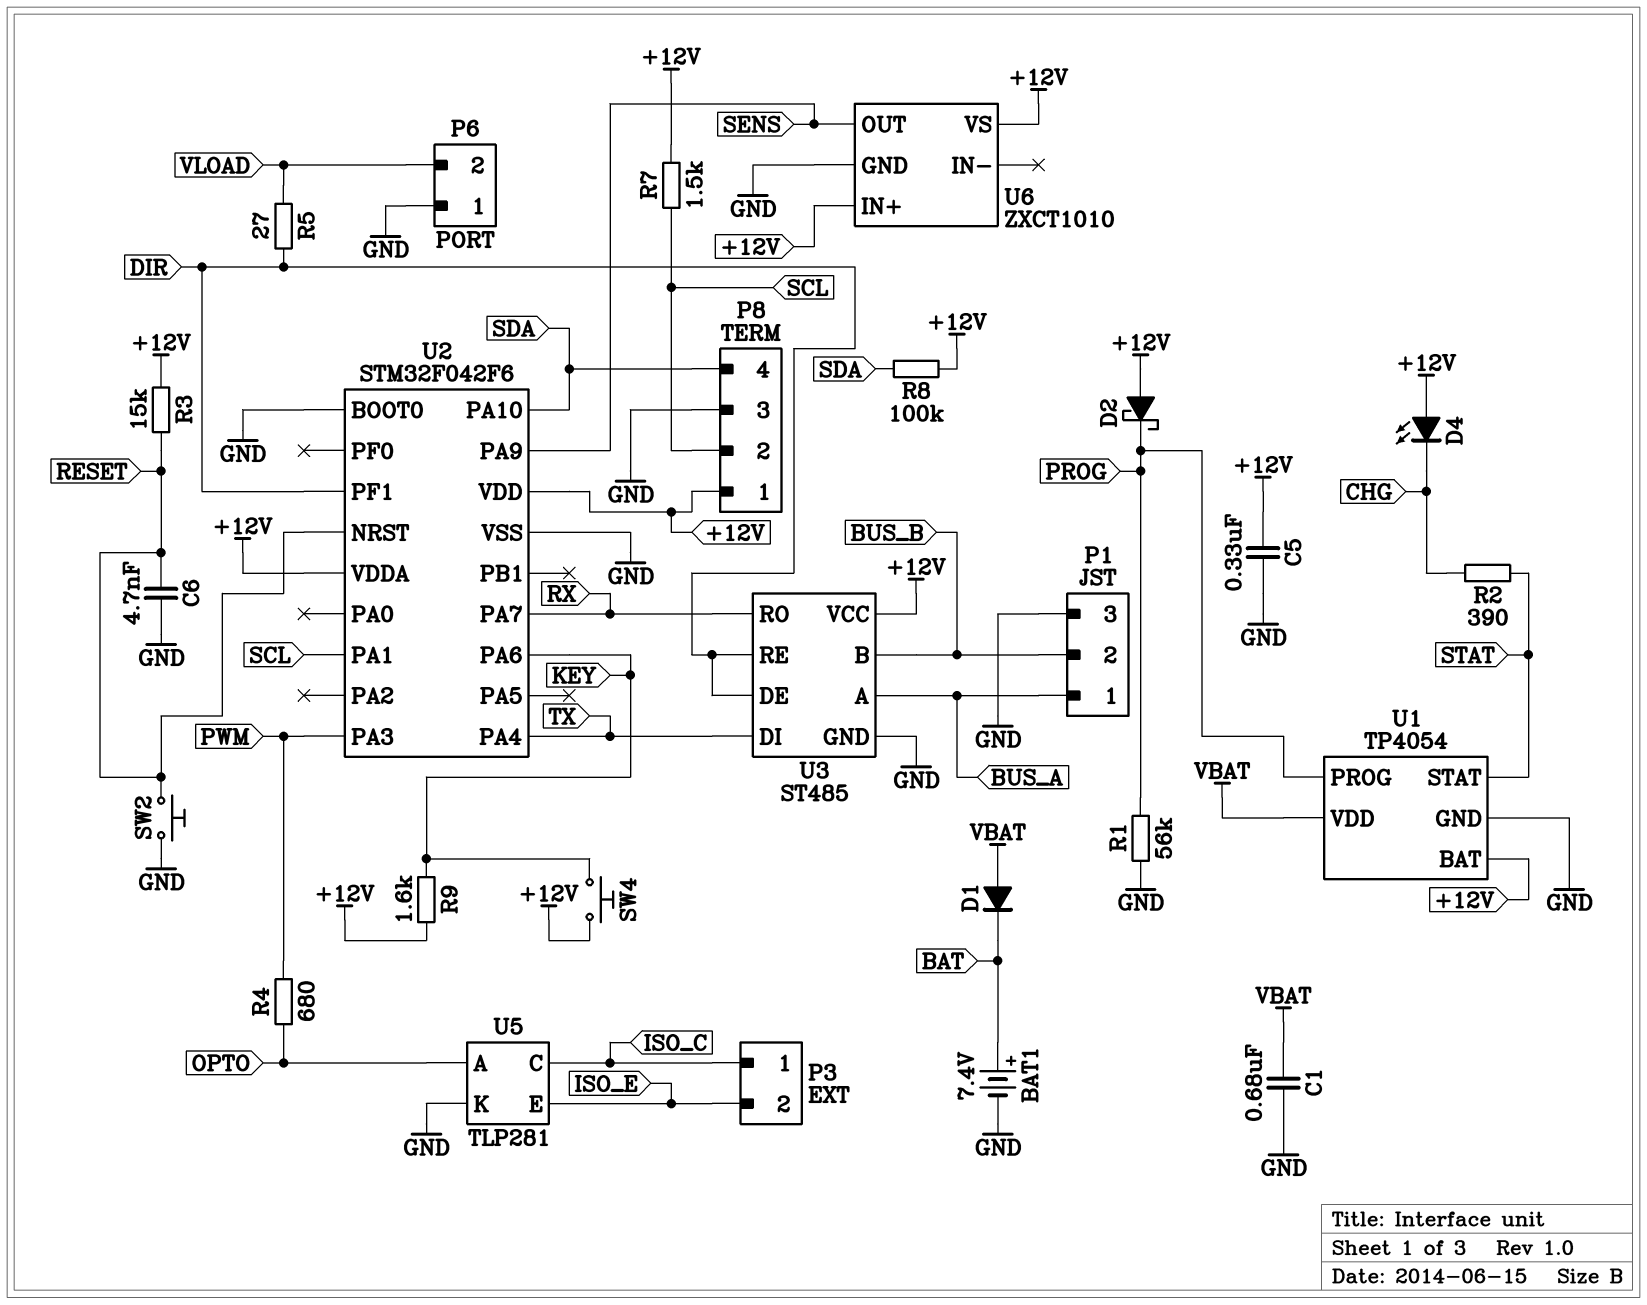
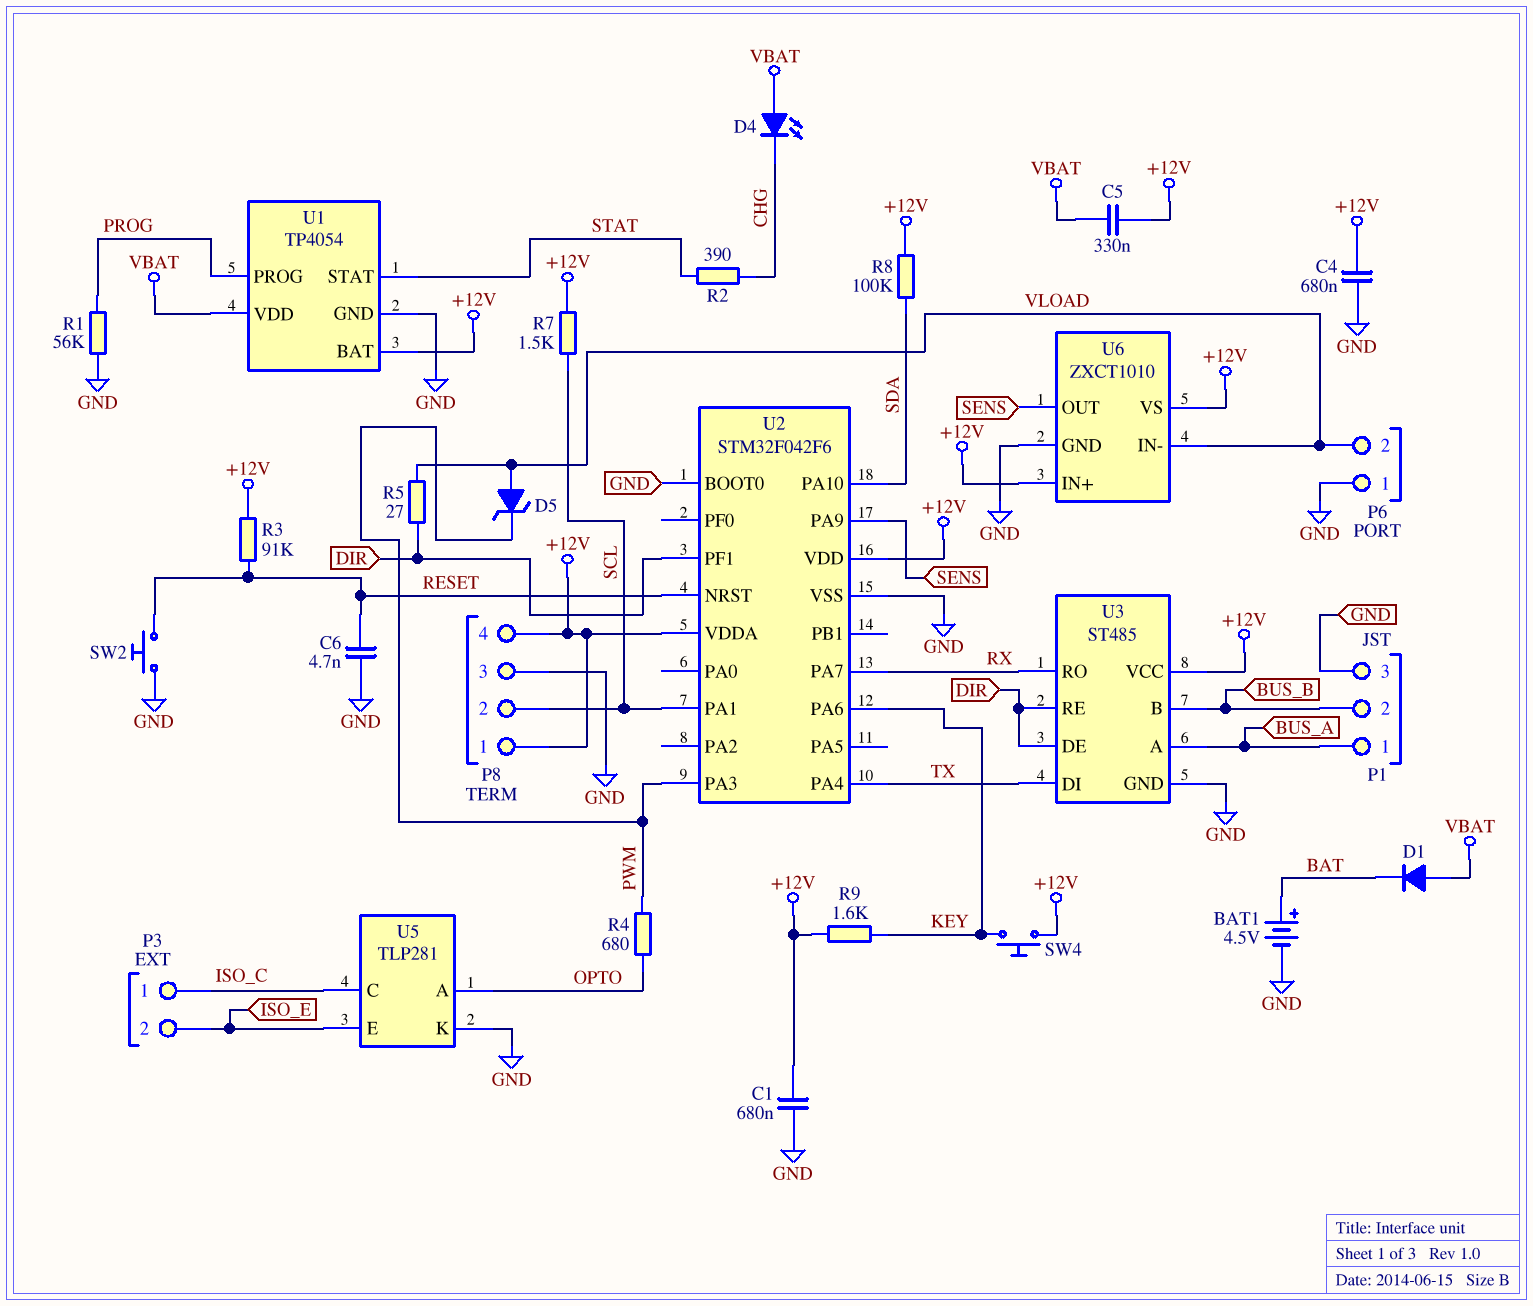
BAT1: 7.4V (plus BAT, minus GND) -> 4.5V (plus BAT, minus GND)
C1: 680nF (GND, VBAT) -> 680nF (+12V, GND)
C4: none -> 680nF (+12V, GND)
C5: 330nF (+12V, GND) -> 330nF (+12V, VBAT)
D2: schottky (A +12V, K PROG) -> none
D4: LED (A +12V, K CHG) -> LED (A VBAT, K CHG)
D5: none -> zener (A VLOAD, K PWM)
P8 pin 4: SDA -> +12V
R3: 15k (+12V, RESET) -> 91k (+12V, RESET)
U6 pin IN-: none -> VLOAD

